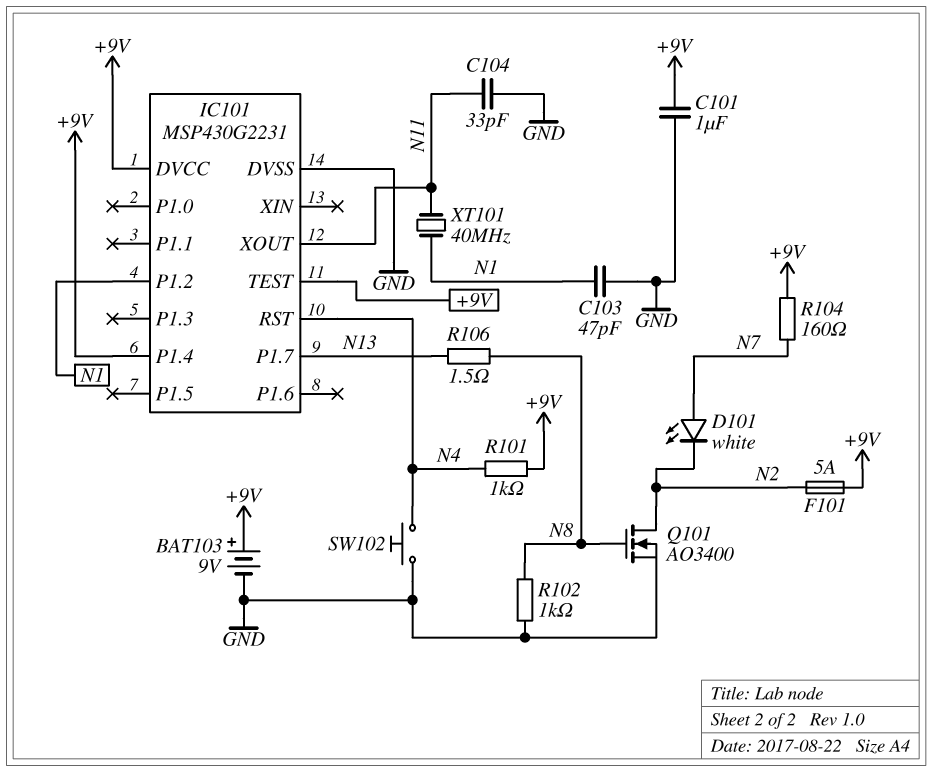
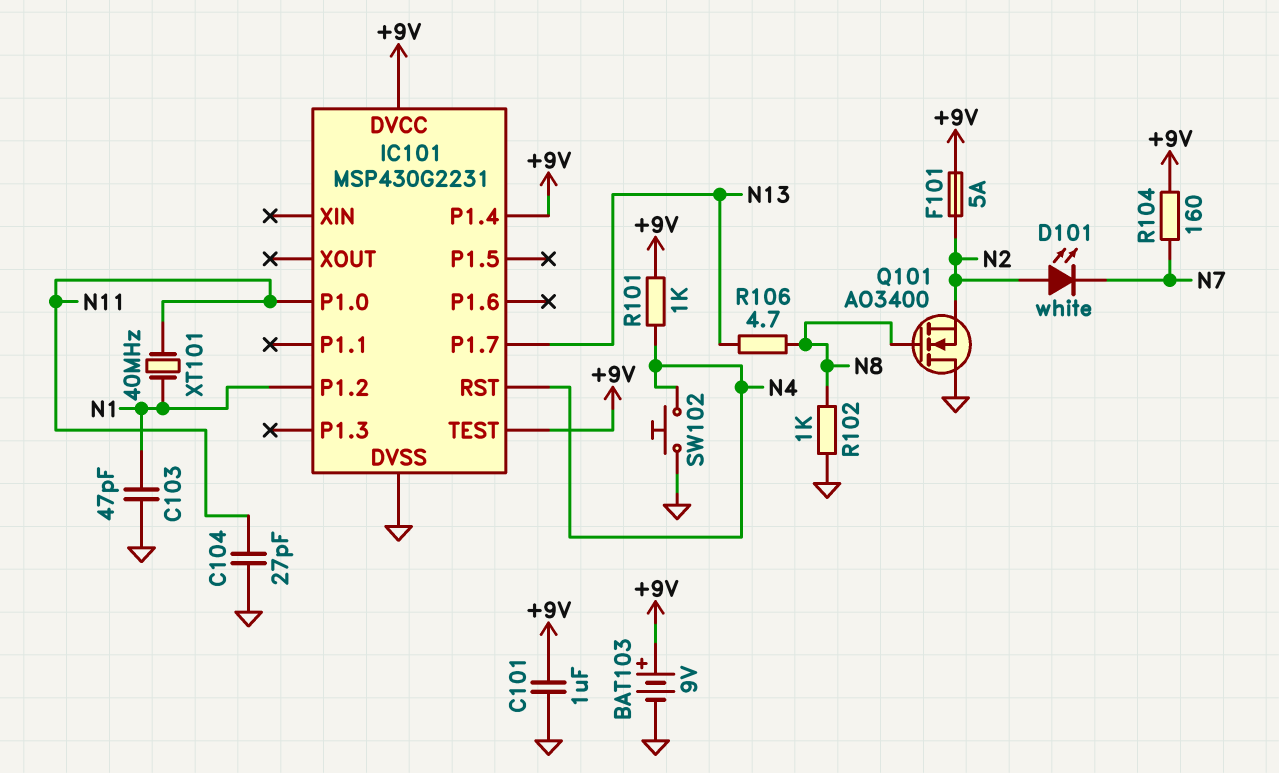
C104: 33pF (GND, N11) -> 27pF (GND, N11)
D101: LED white (A N7, K N2) -> LED white (A N2, K N7)
IC101 pin P1.0: none -> N11
IC101 pin XOUT: N11 -> none
Q101: NMOS AO3400 (G N8, D N2, S GND) -> NMOS AO3400 (G N8, D GND, S N2)
R106: 1.5 (N8, N13) -> 4.7 (N8, N13)

